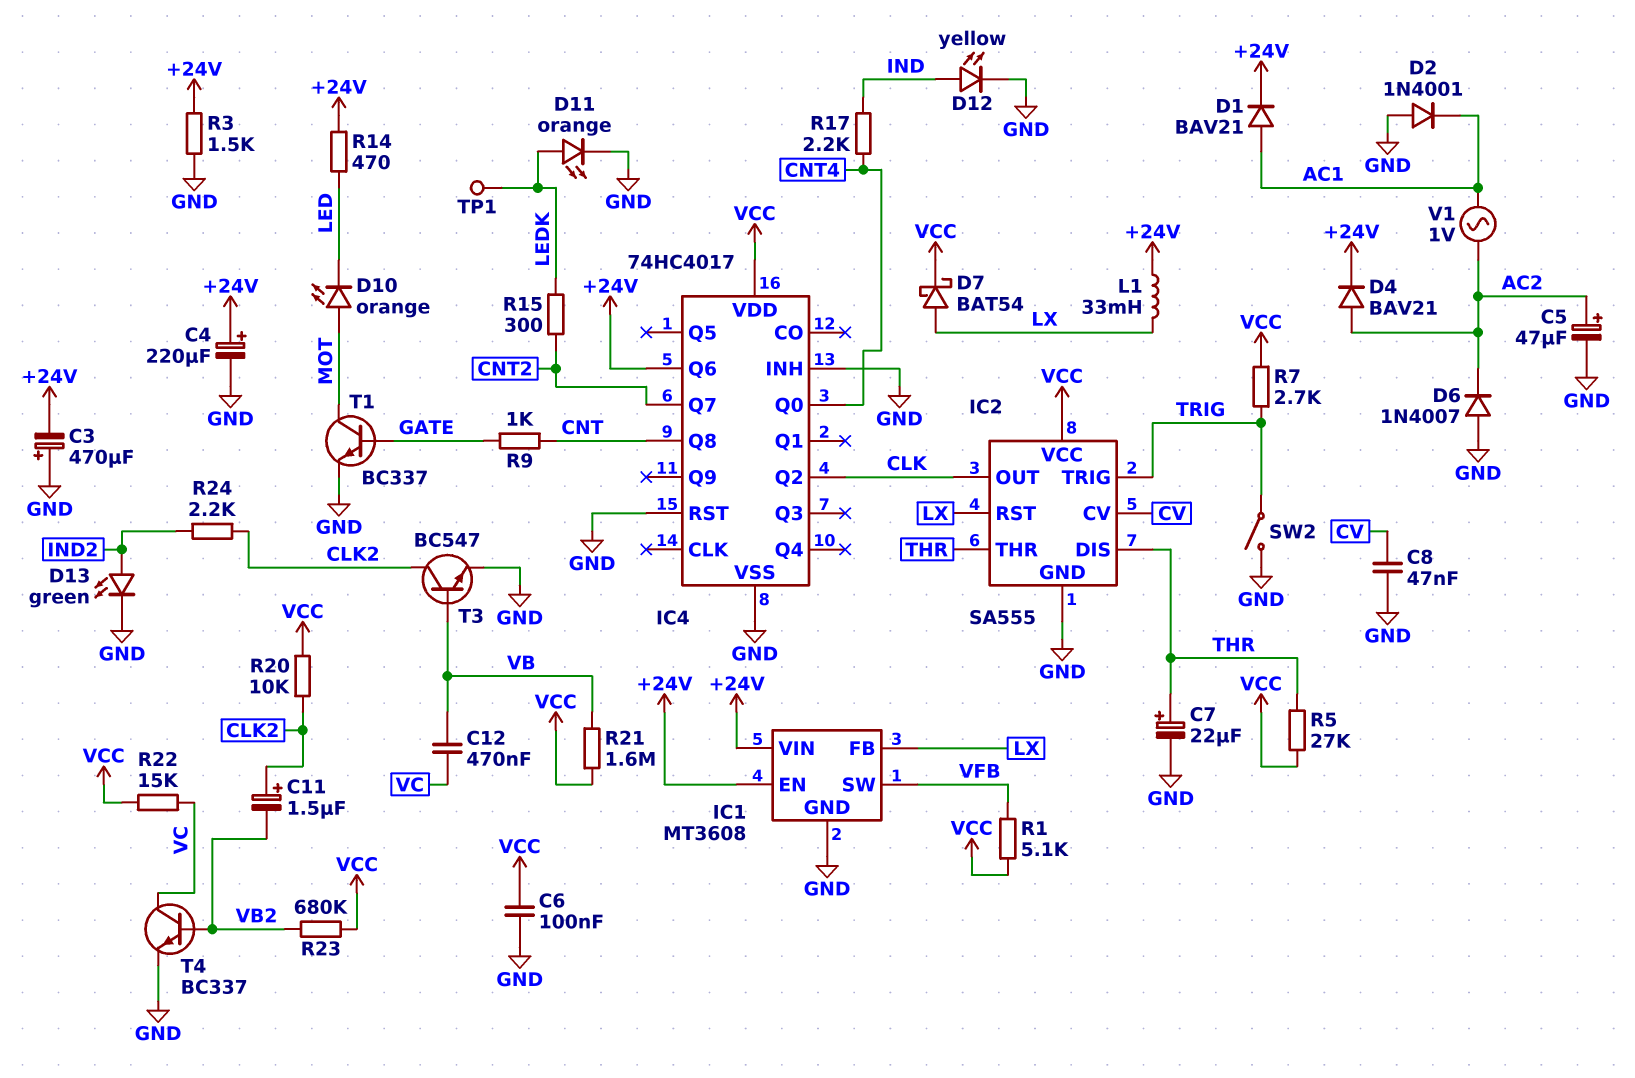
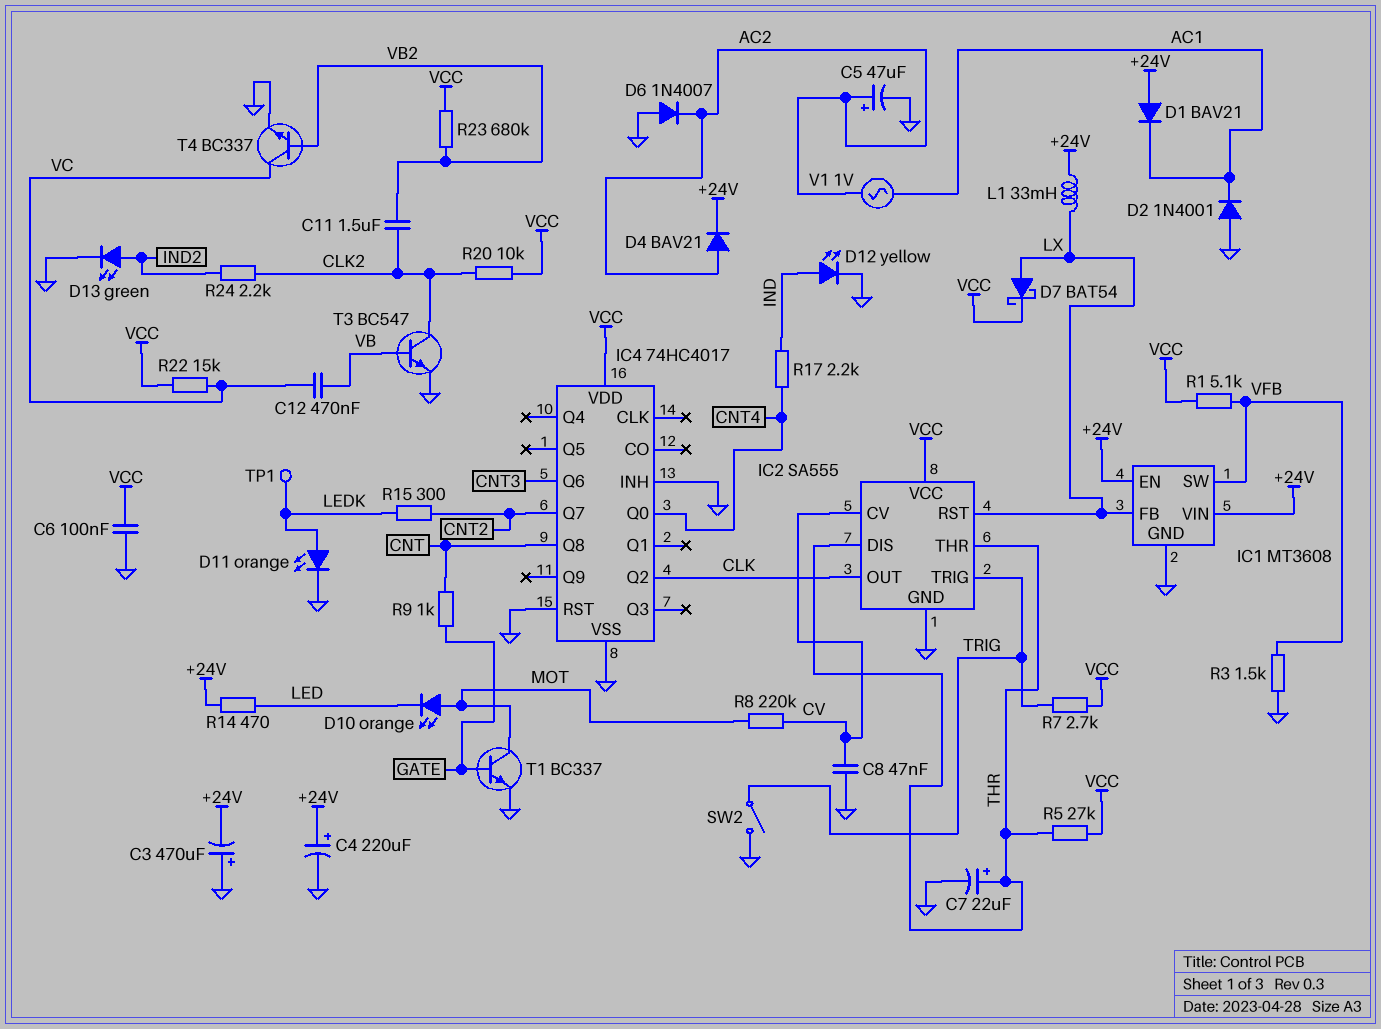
C11: 1.5uF (plus CLK2, minus VB2) -> 1.5uF (CLK2, VB2)
D1: diode BAV21 (A AC1, K +24V) -> diode BAV21 (A +24V, K AC1)
IC4 pin Q6: +24V -> CNT3
R3: 1.5k (+24V, GND) -> 1.5k (GND, VFB)
R8: none -> 220k (CV, MOT)
R21: 1.6M (VB, VCC) -> none

